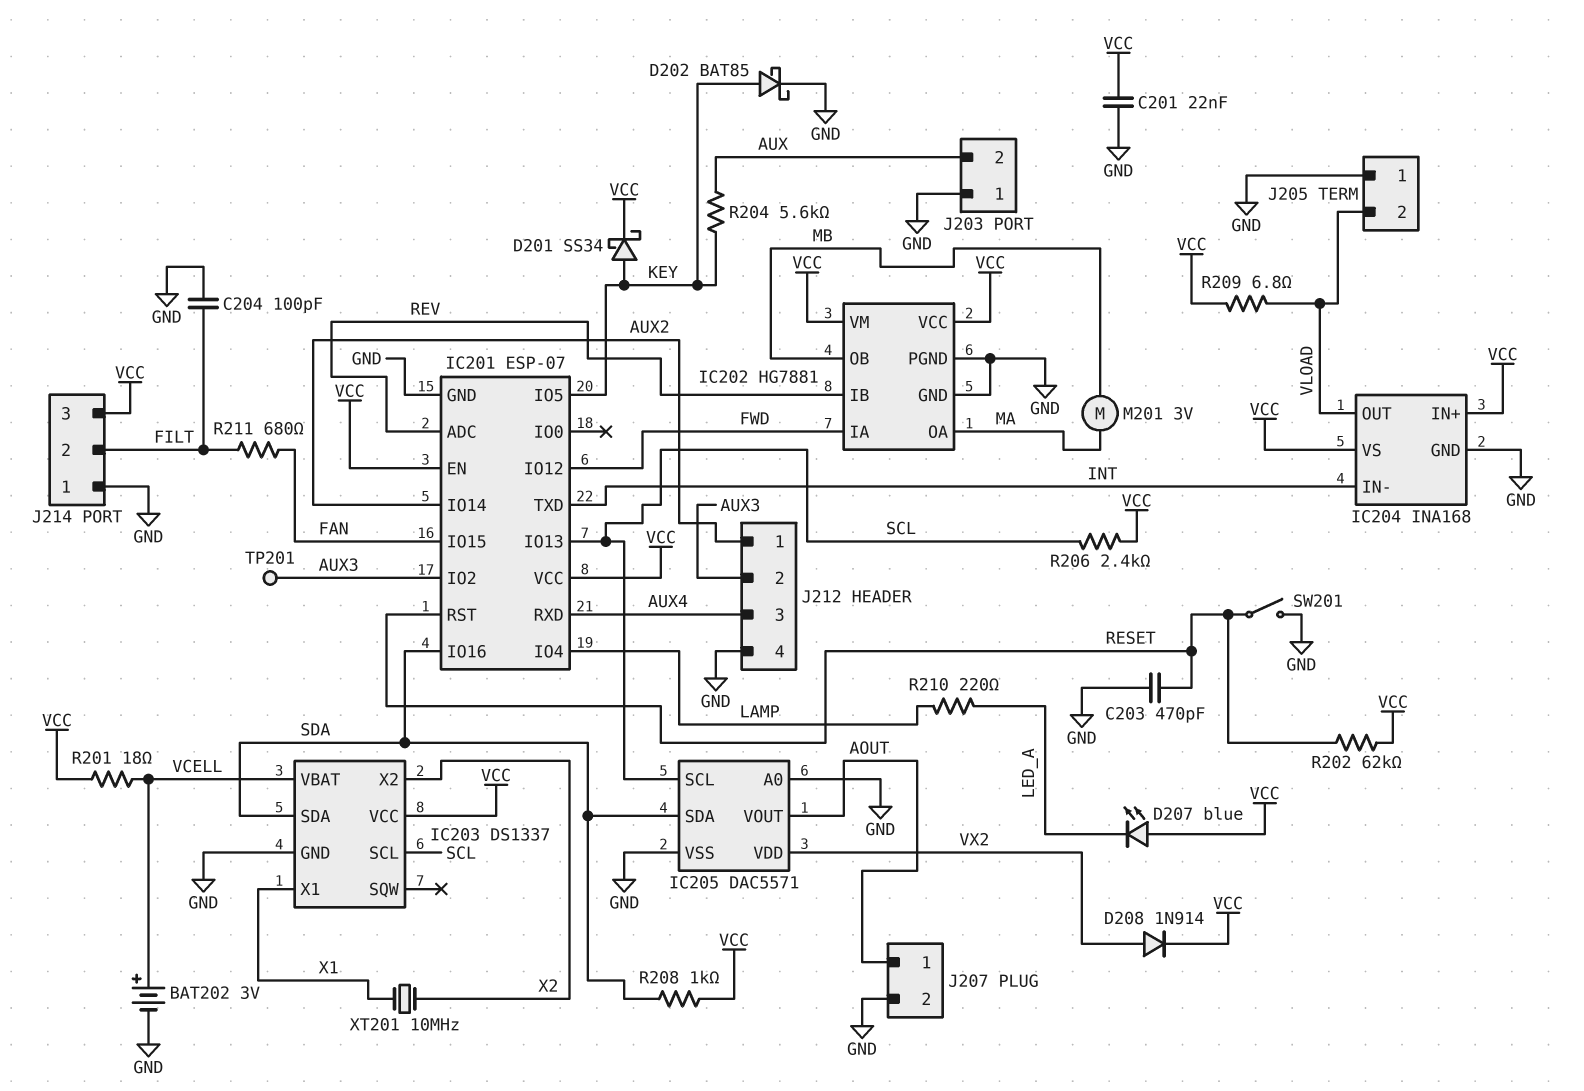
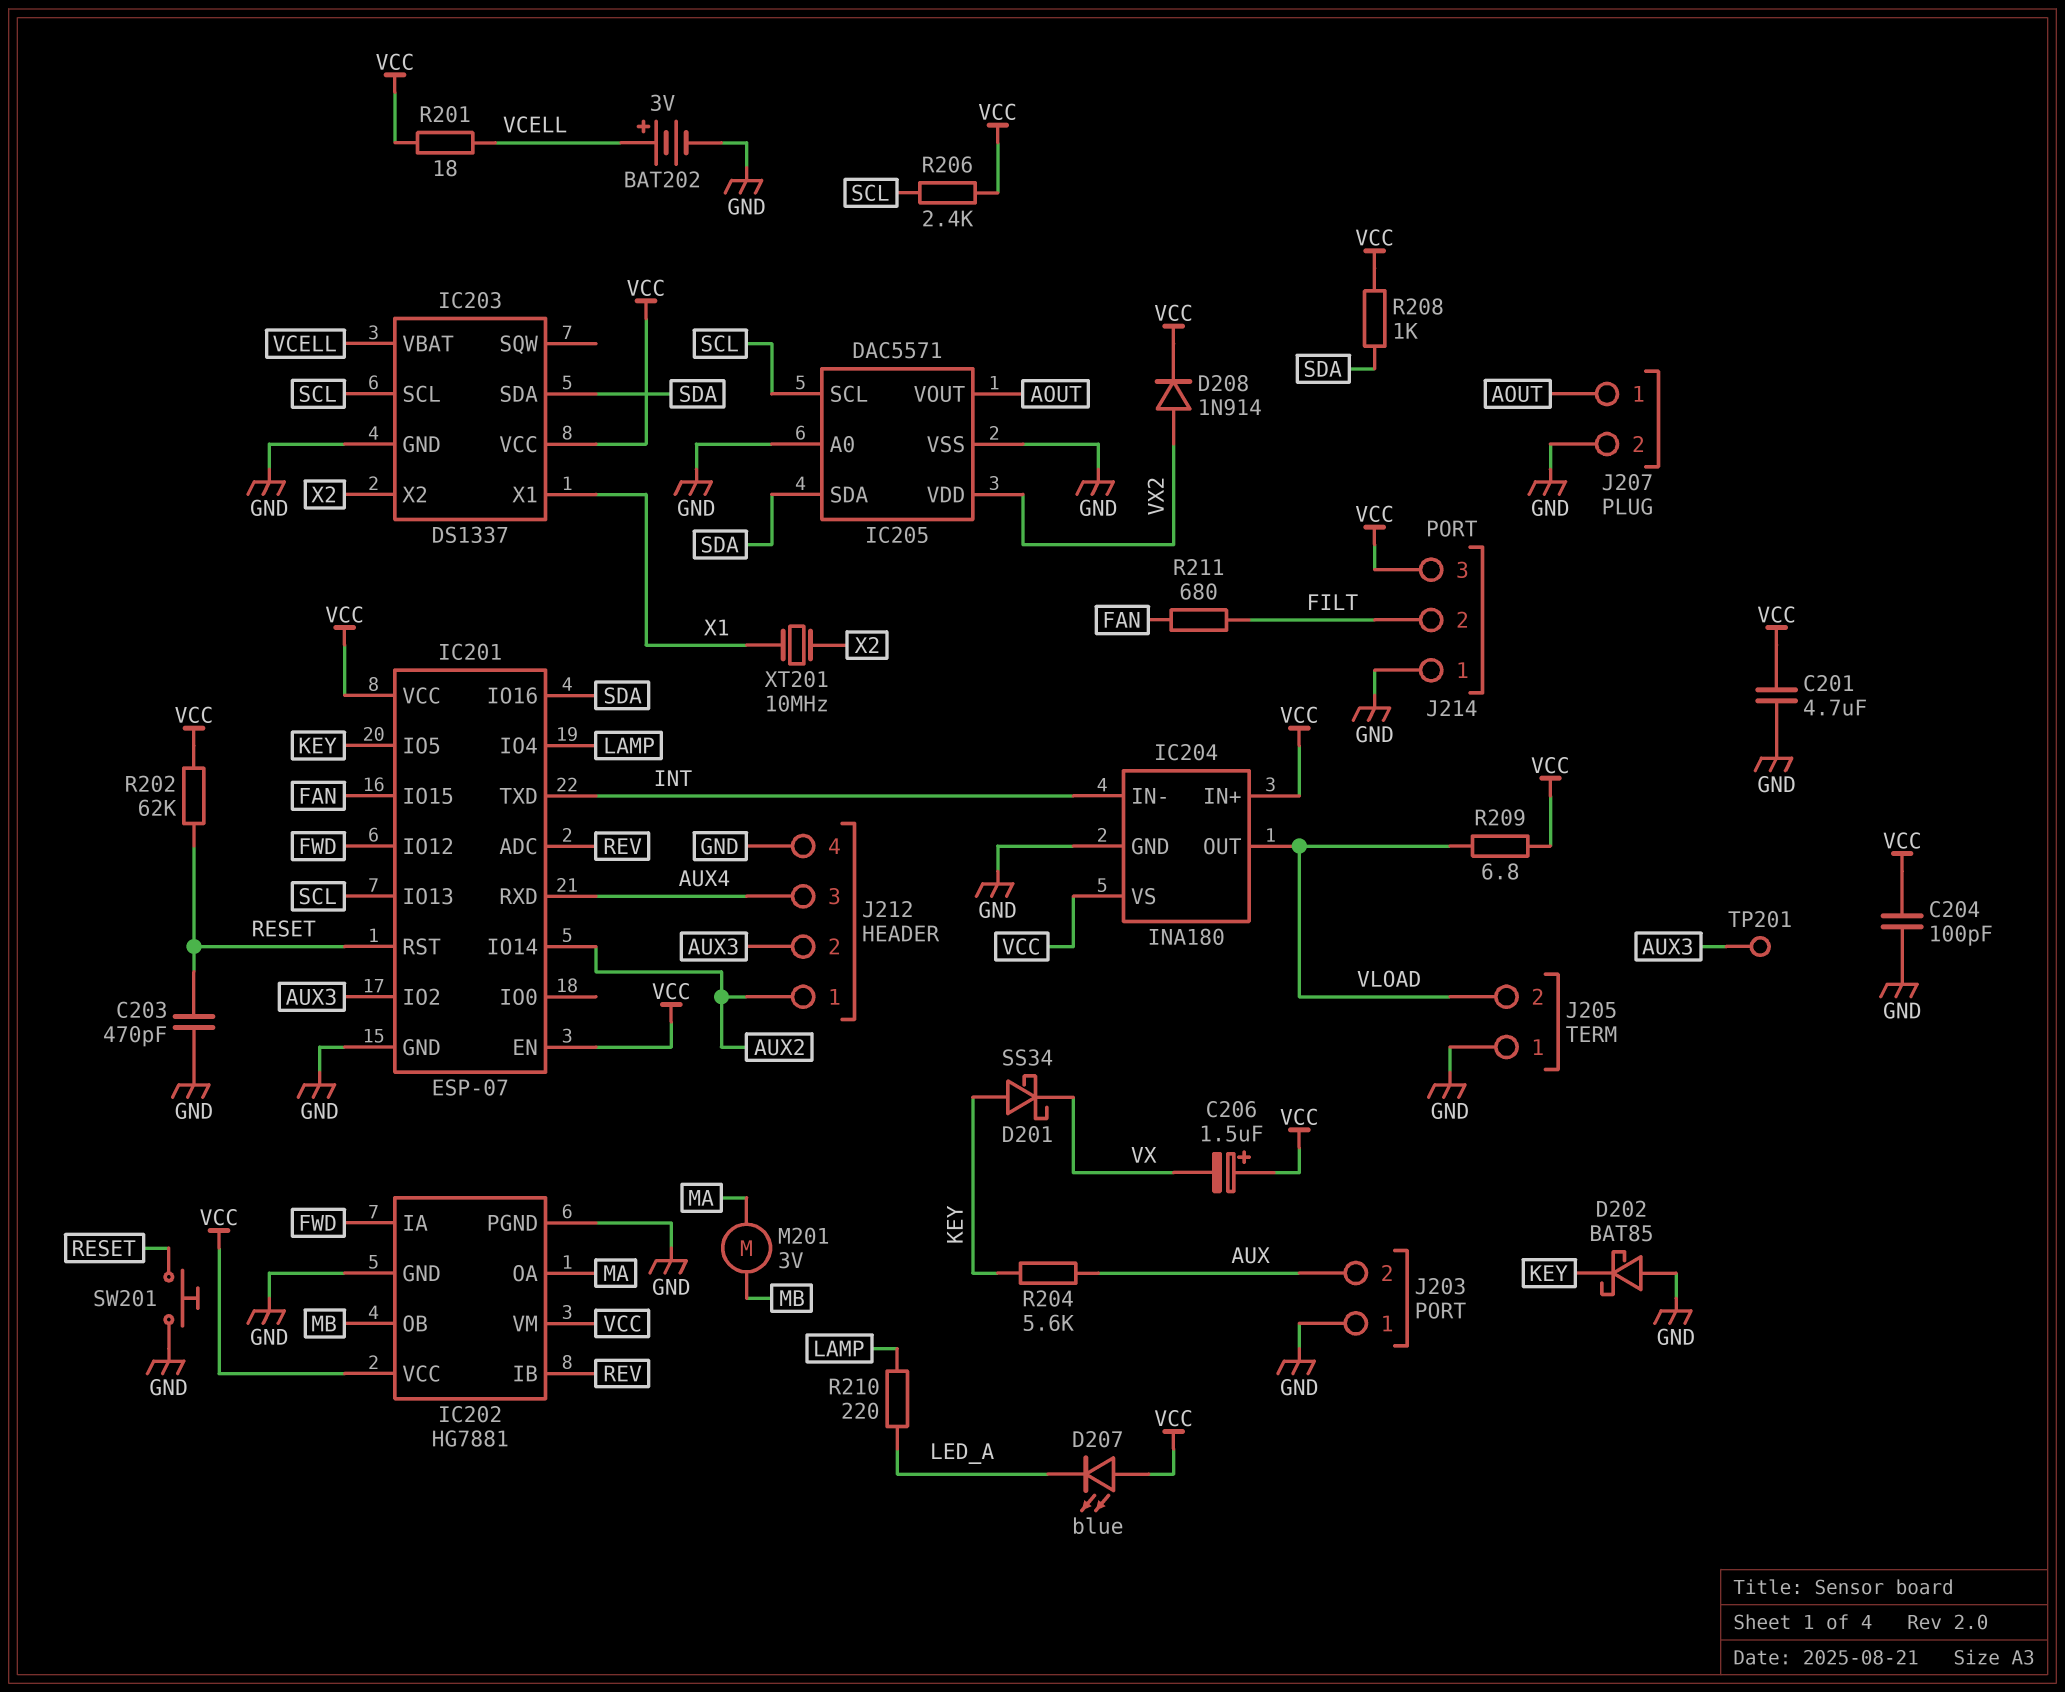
C201: 22nF (GND, VCC) -> 4.7uF (GND, VCC)
C204: 100pF (FILT, GND) -> 100pF (GND, VCC)
C206: none -> 1.5uF (plus VCC, minus VX)
D201: schottky SS34 (A KEY, K VCC) -> schottky SS34 (A KEY, K VX)
D202: schottky BAT85 (A KEY, K GND) -> schottky BAT85 (A GND, K KEY)
IC204: INA168 -> INA180
SW201: switch (GND, RESET) -> button (GND, RESET)

